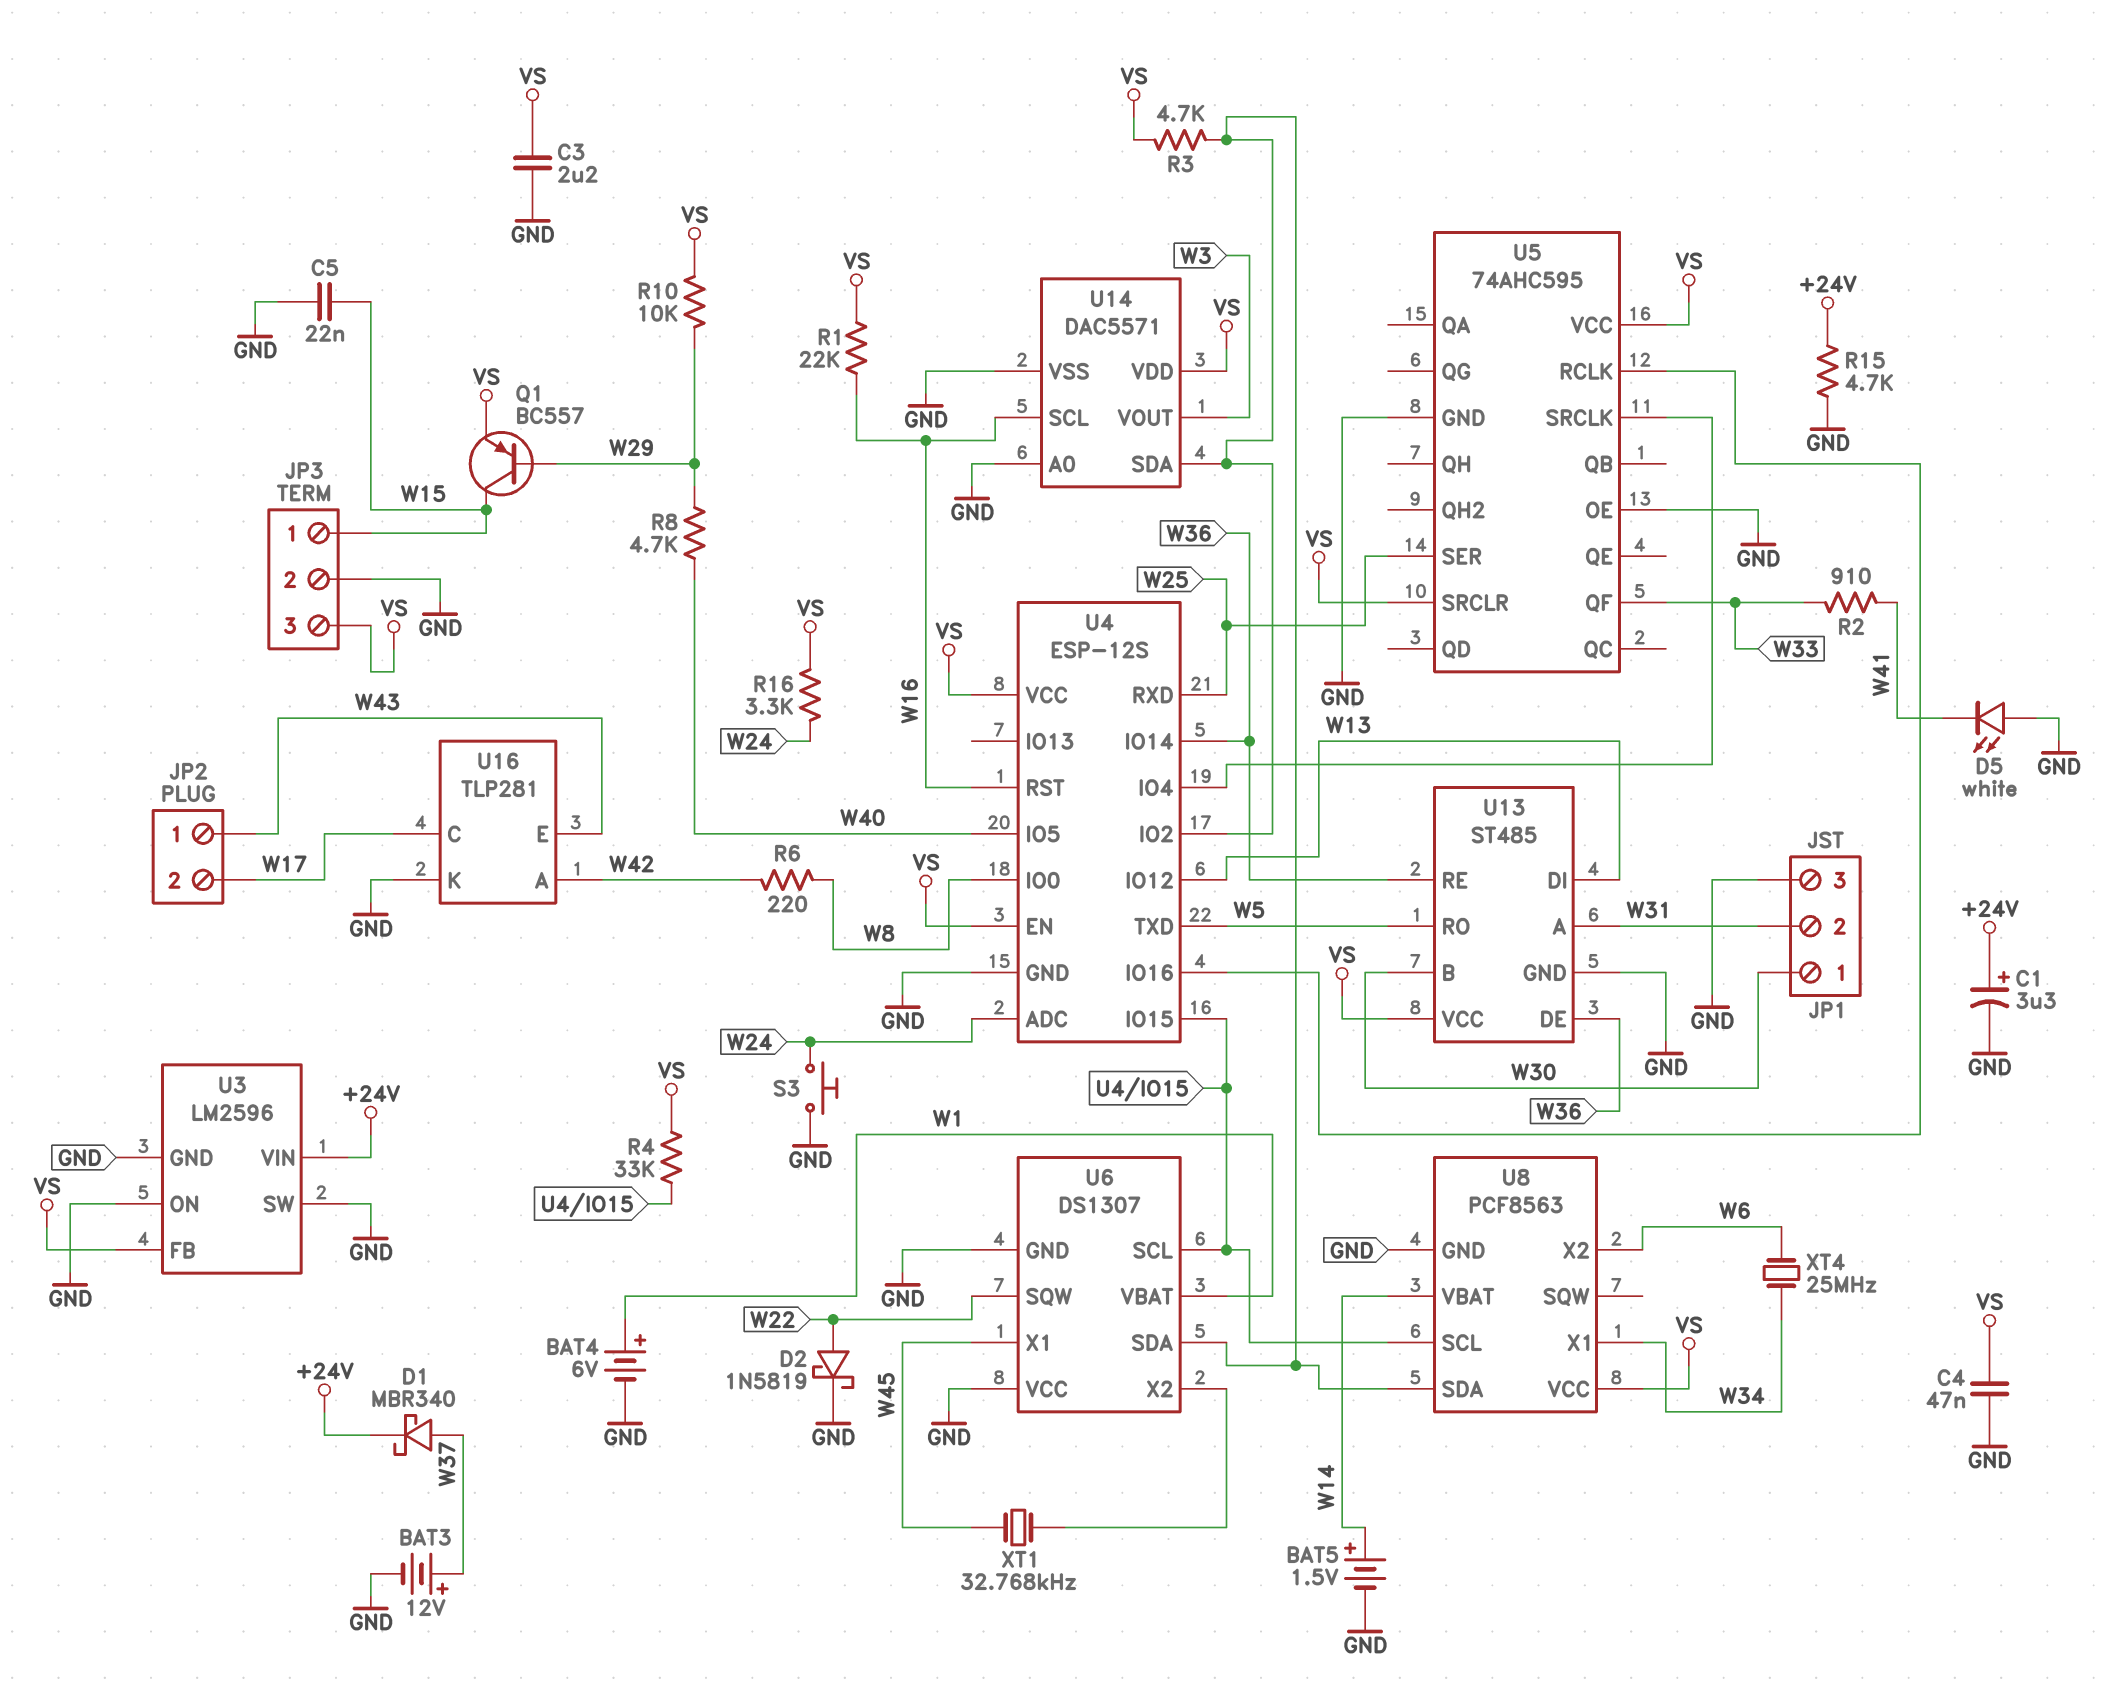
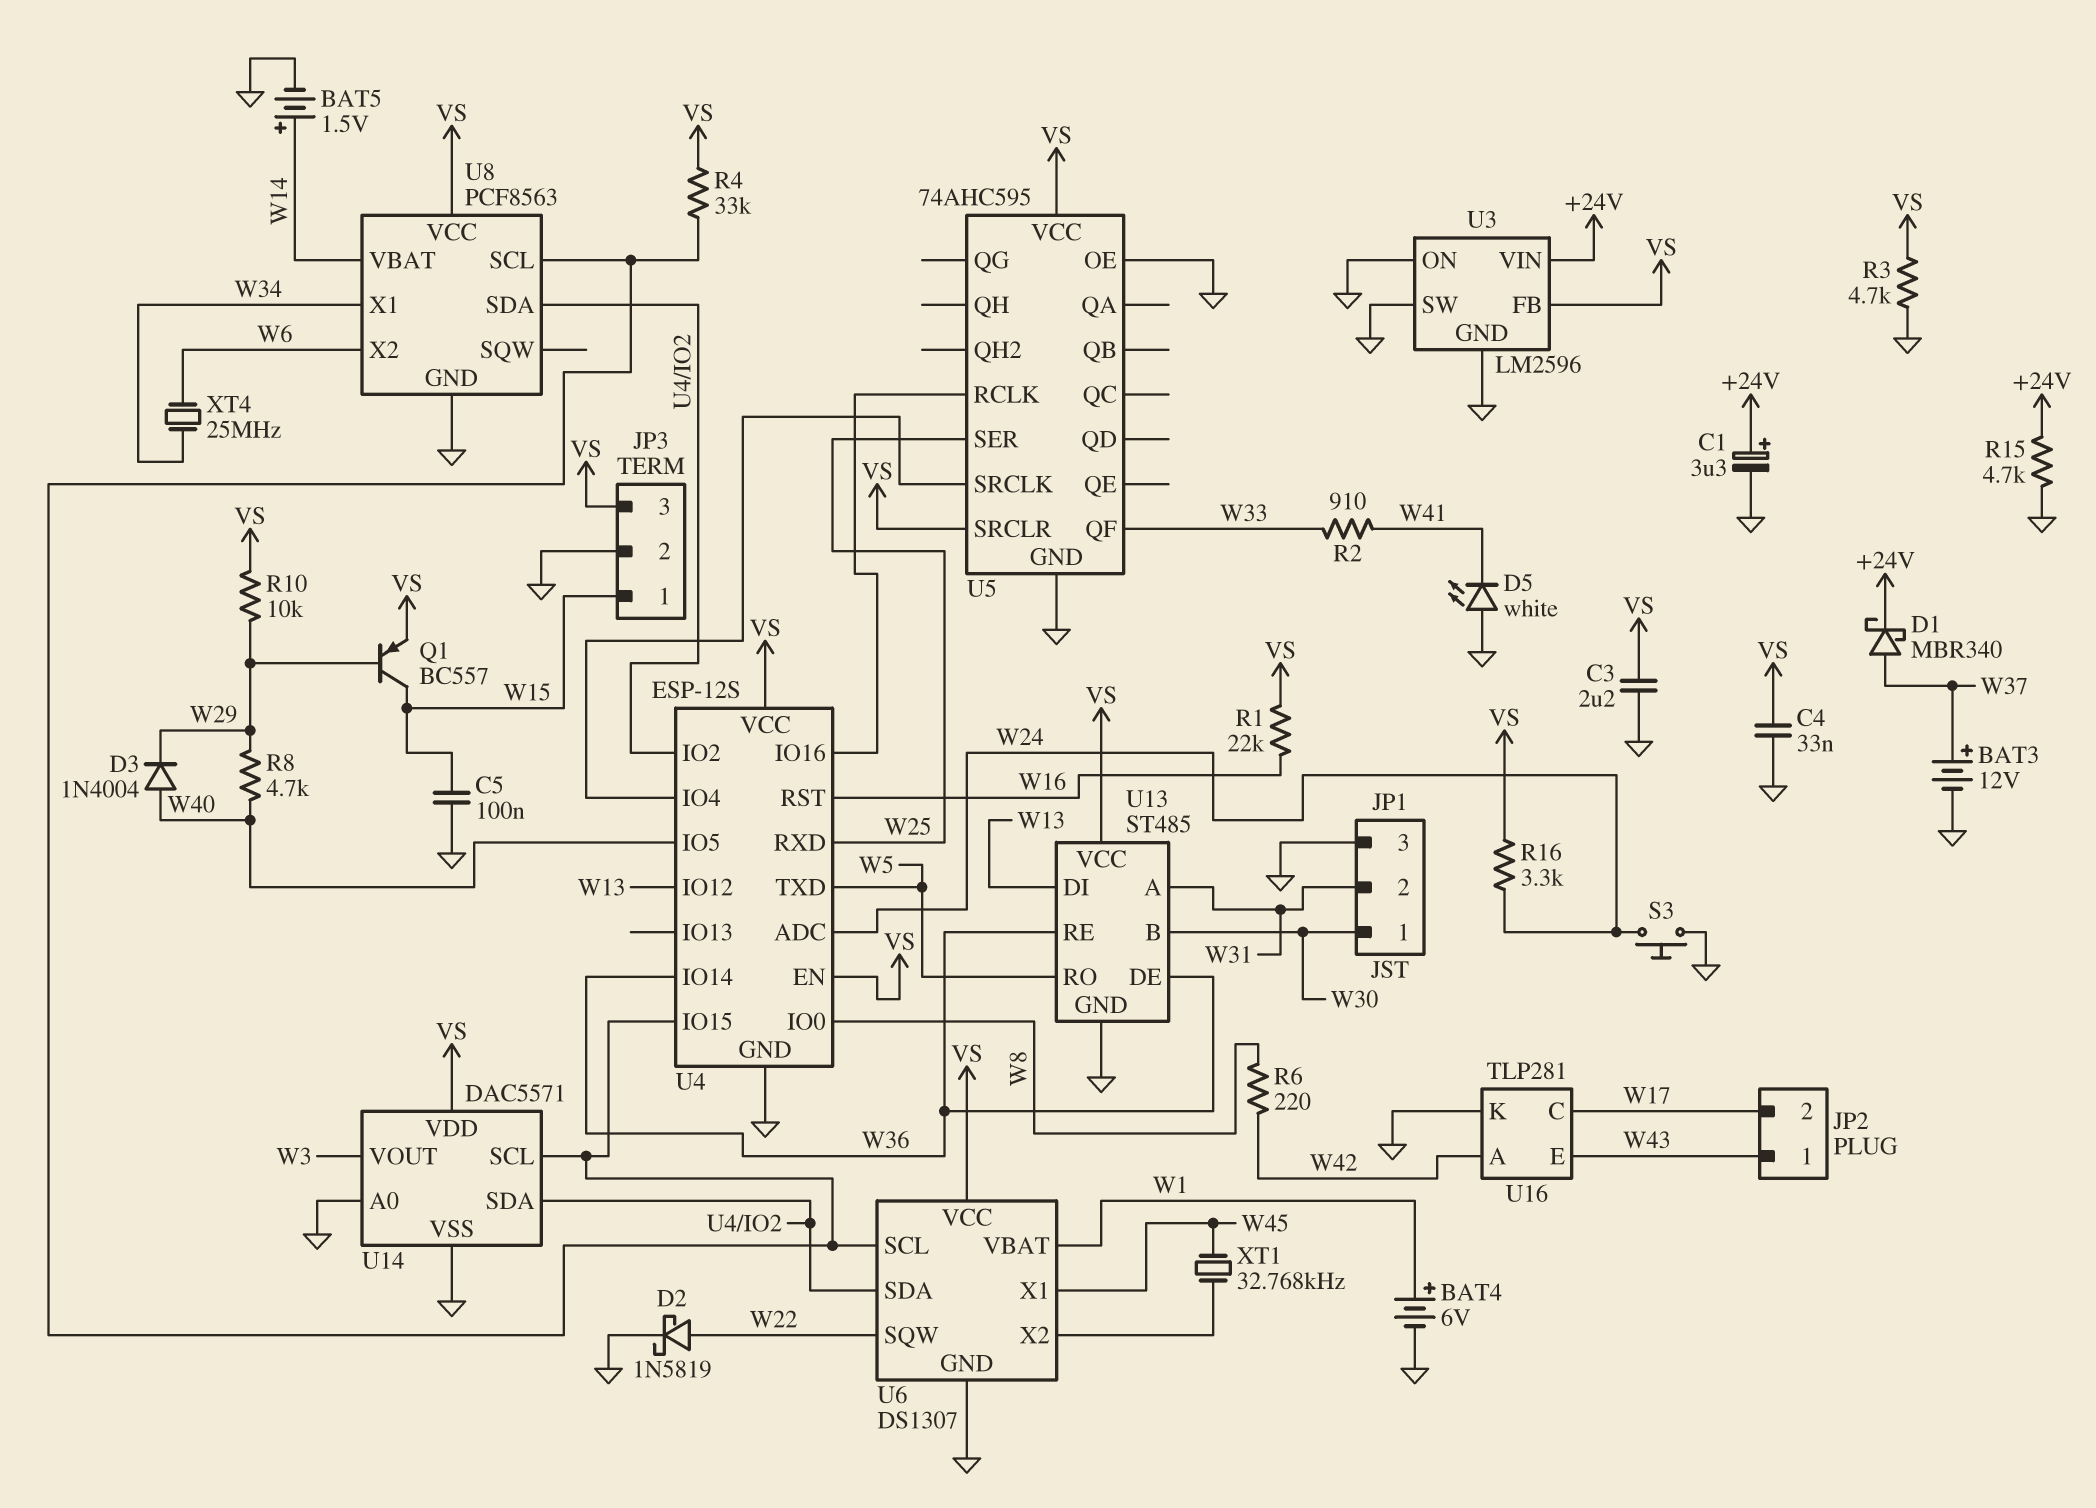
C4: 47nF (GND, VS) -> 33nF (GND, VS)
C5: 22nF (GND, W15) -> 100nF (GND, W15)
D3: none -> diode 1N4004 (A W40, K W29)
R3: 4.7k (U4/IO2, VS) -> 4.7k (GND, VS)
U6 pin VCC: GND -> VS
U14 pin SCL: W16 -> U4/IO15

